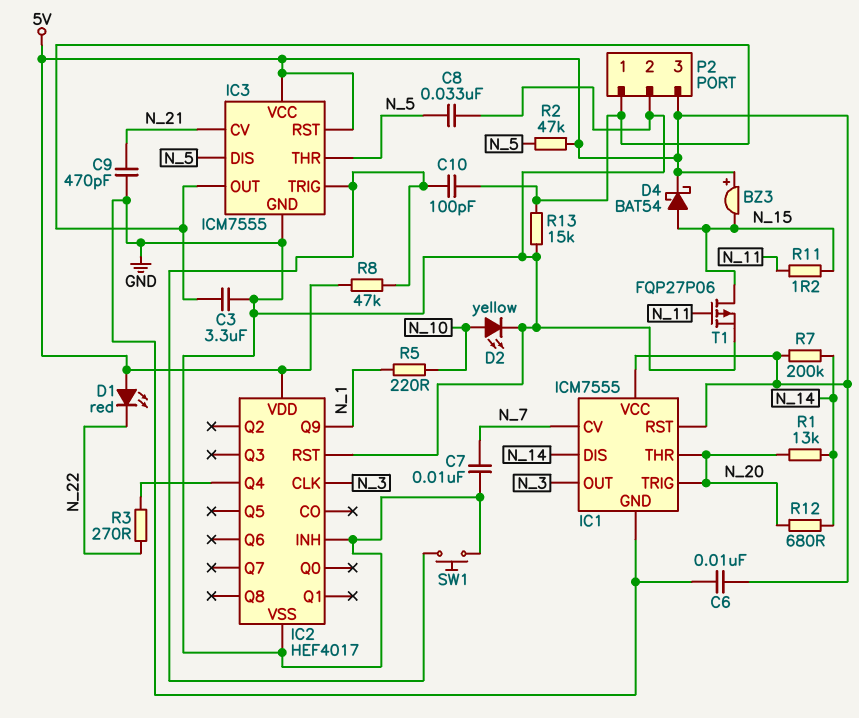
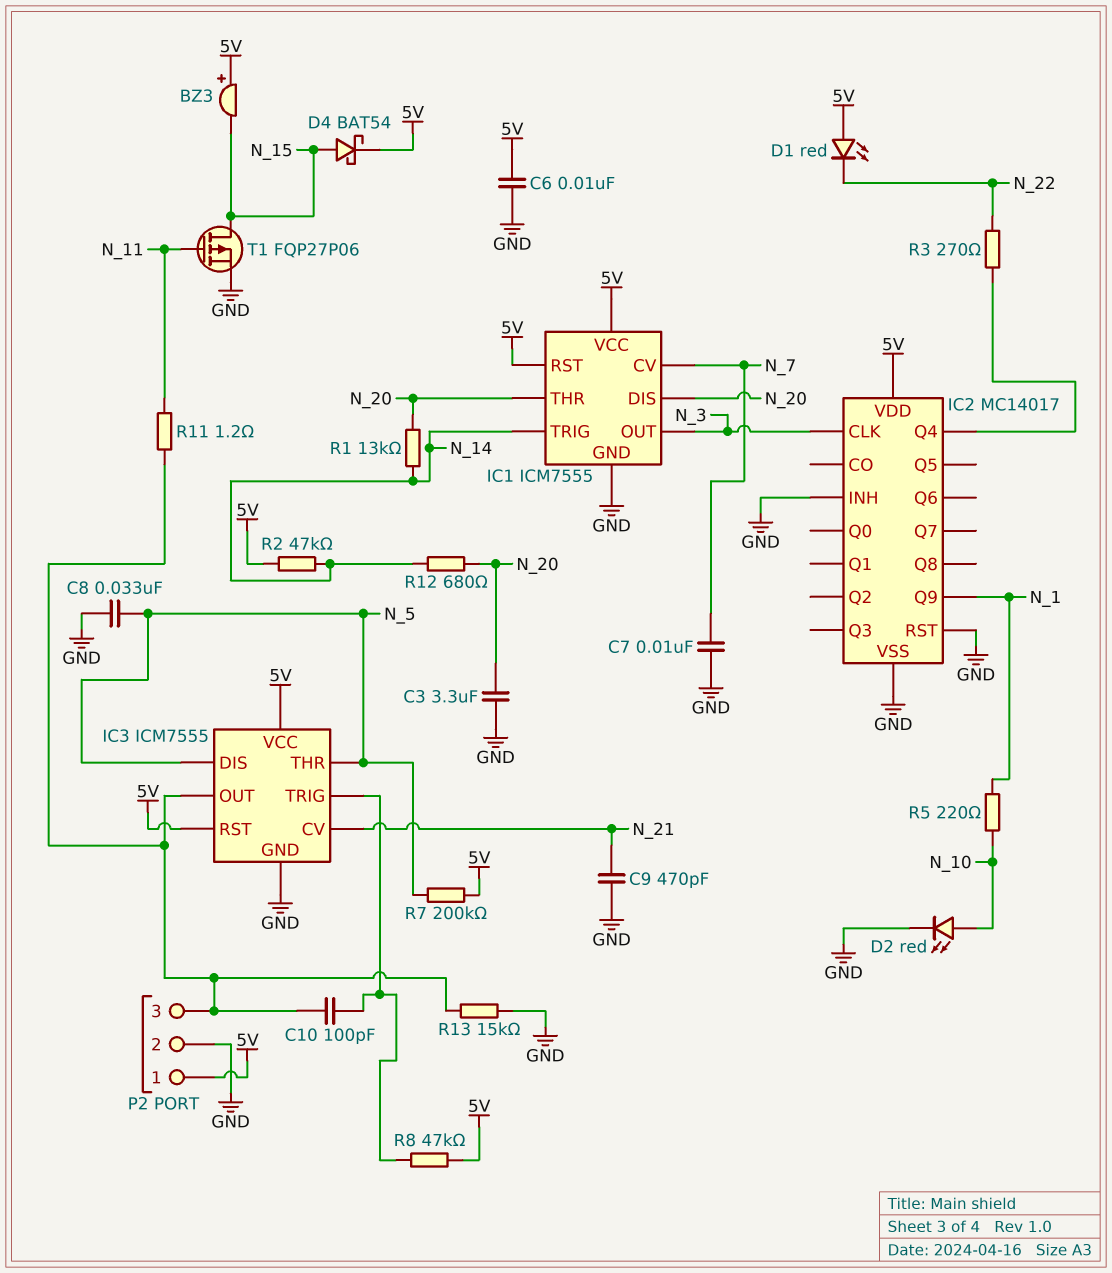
C3: 3.3uF (GND, IC3/OUT) -> 3.3uF (GND, N_20)
D2: LED yellow (A N_10, K GND) -> LED red (A N_10, K GND)
IC1 pin DIS: N_14 -> N_20
IC1 pin TRIG: N_20 -> N_14
IC2: HEF4017 -> MC14017
P2 pin 1: IC3/OUT -> 5V
P2 pin 3: 5V -> IC3/OUT
R2: 47k (5V, N_5) -> 47k (5V, N_14)
R7: 200k (5V, N_14) -> 200k (5V, N_5)
R11: 1.2 (N_11, N_15) -> 1.2 (IC3/OUT, N_11)
SW1: button (GND, IC3/TRIG) -> none

